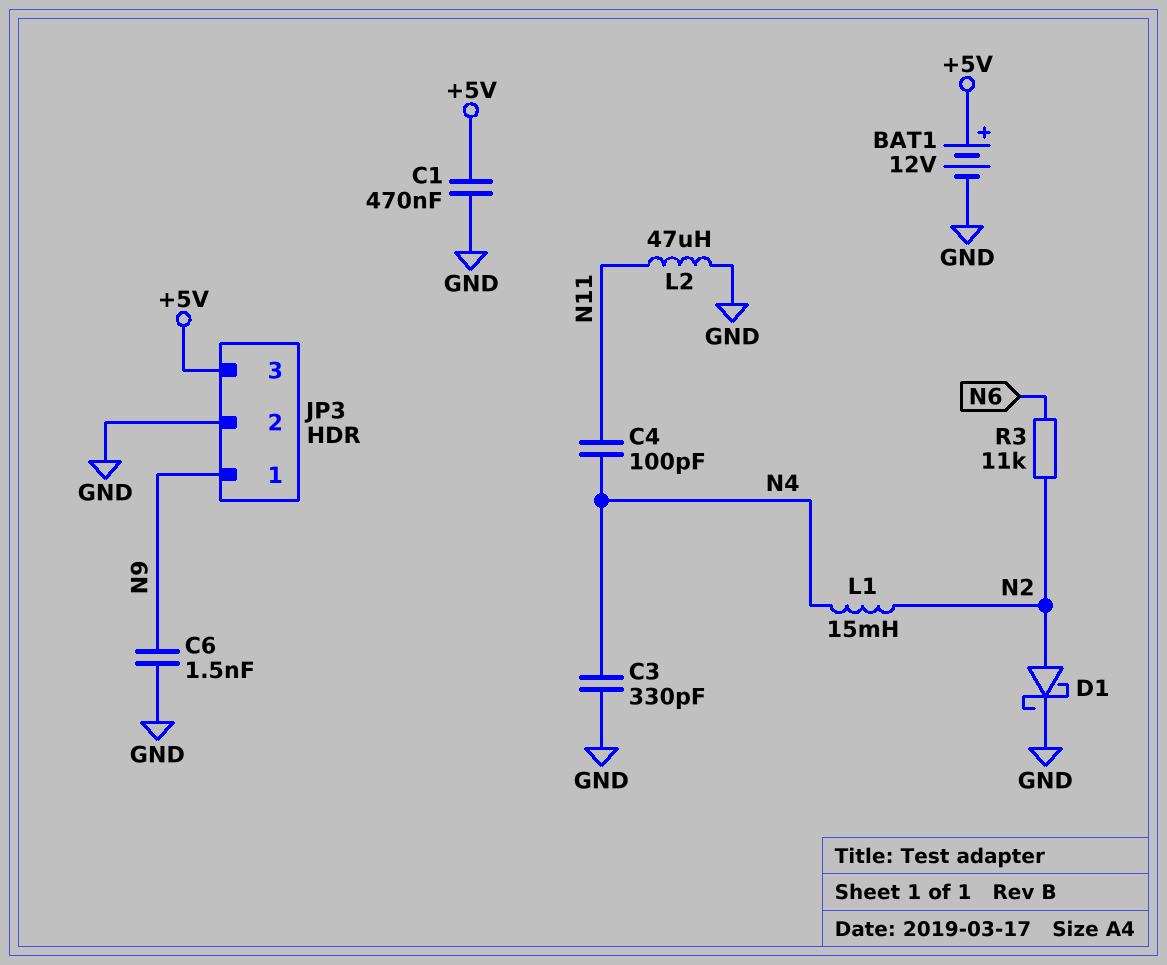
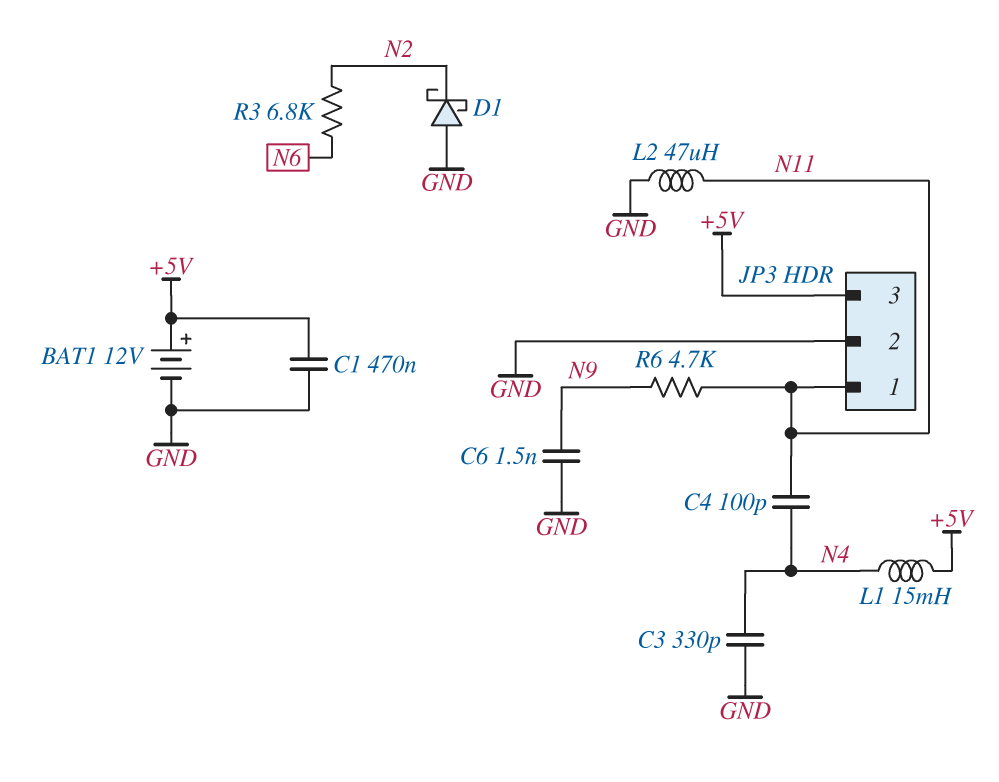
D1: schottky (A N2, K GND) -> schottky (A GND, K N2)
JP3 pin 1: N9 -> N11
L1: 15mH (N2, N4) -> 15mH (+5V, N4)
R3: 11k (N2, N6) -> 6.8k (N2, N6)
R6: none -> 4.7k (N9, N11)

